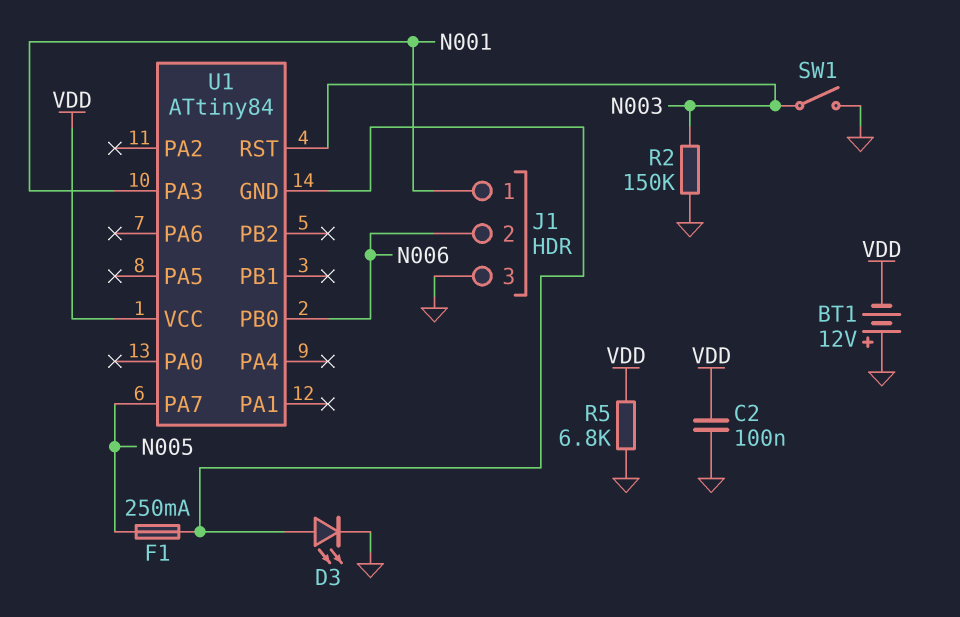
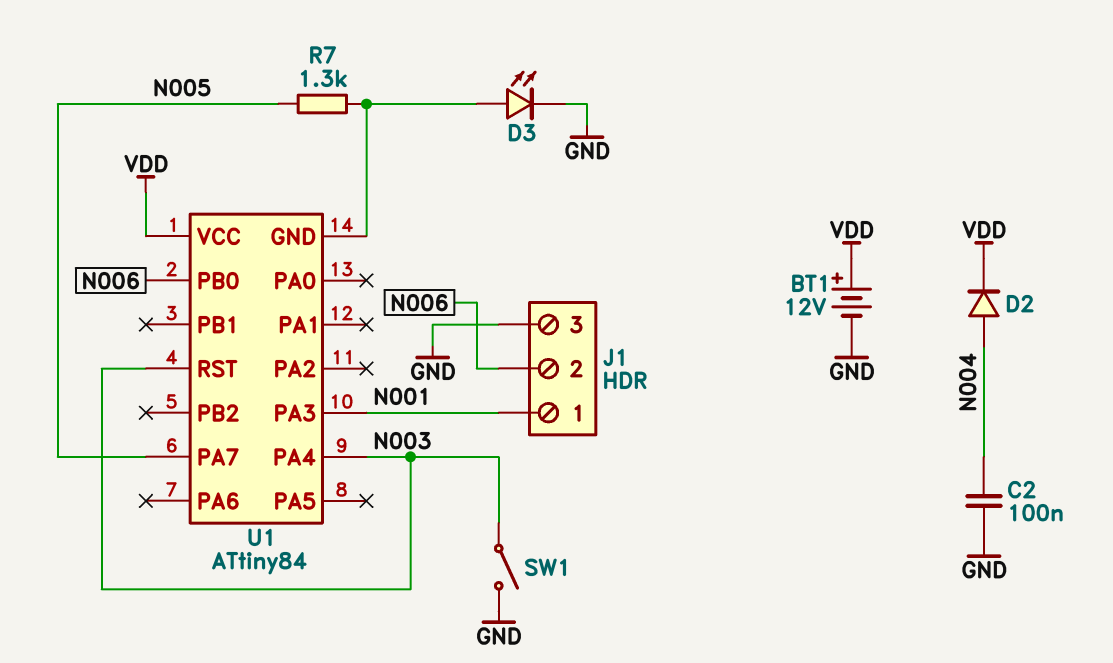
BT1: 12V (plus GND, minus VDD) -> 12V (plus VDD, minus GND)
C2: 100nF (GND, VDD) -> 100nF (GND, N004)
D2: none -> diode (A N004, K VDD)
F1: 250mA (N005, U1/GND) -> none
R2: 150k (GND, N003) -> none
R5: 6.8k (GND, VDD) -> none
R7: none -> 1.3k (N005, U1/GND)
U1 pin PA4: none -> N003

